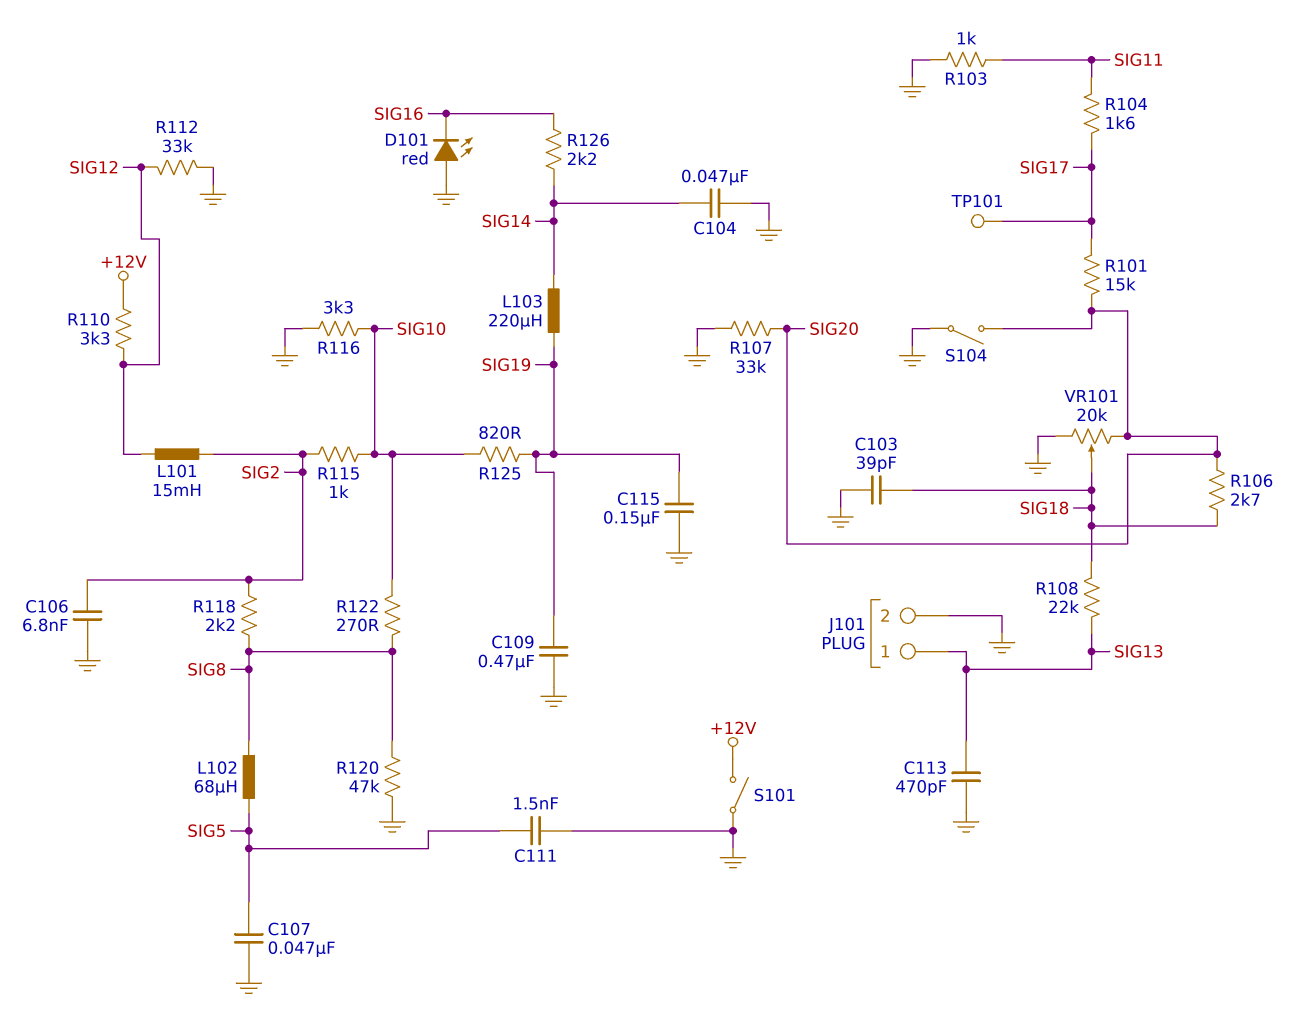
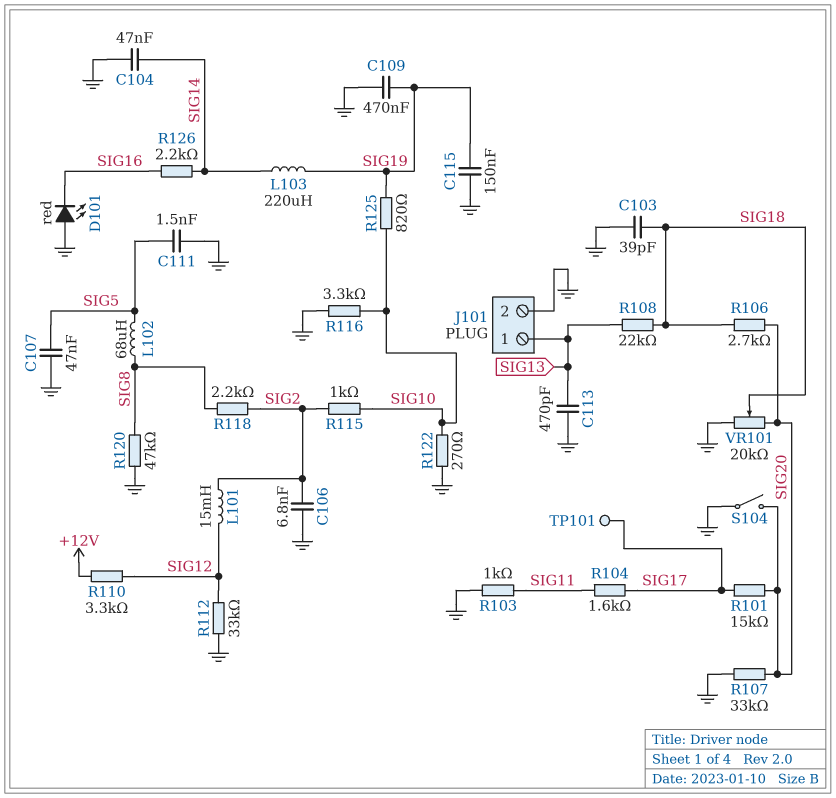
R122: 270 (SIG8, SIG10) -> 270 (GND, SIG10)
S101: switch (+12V, GND) -> none

